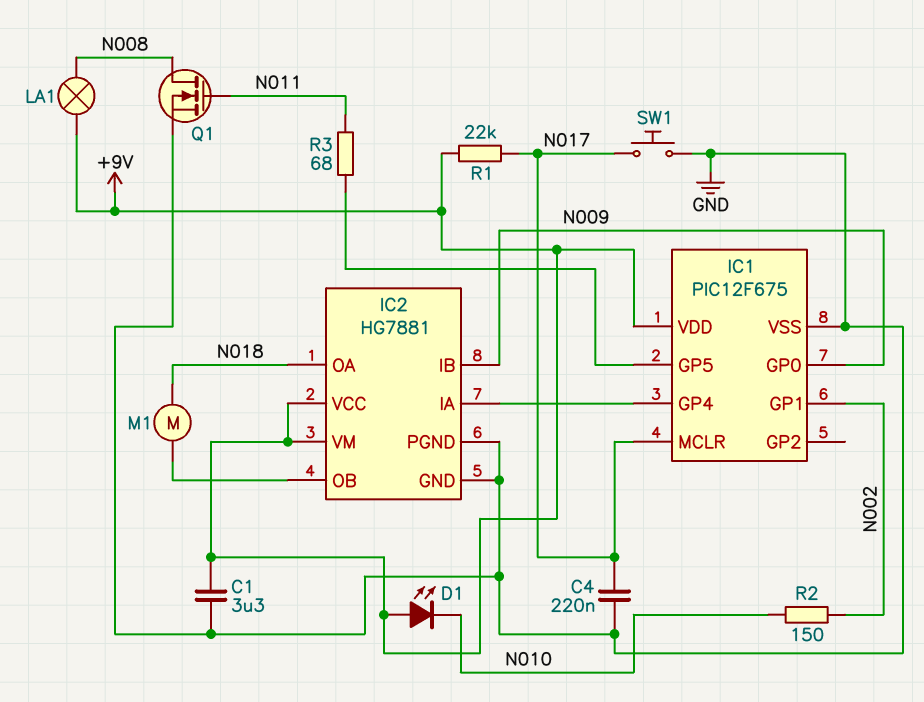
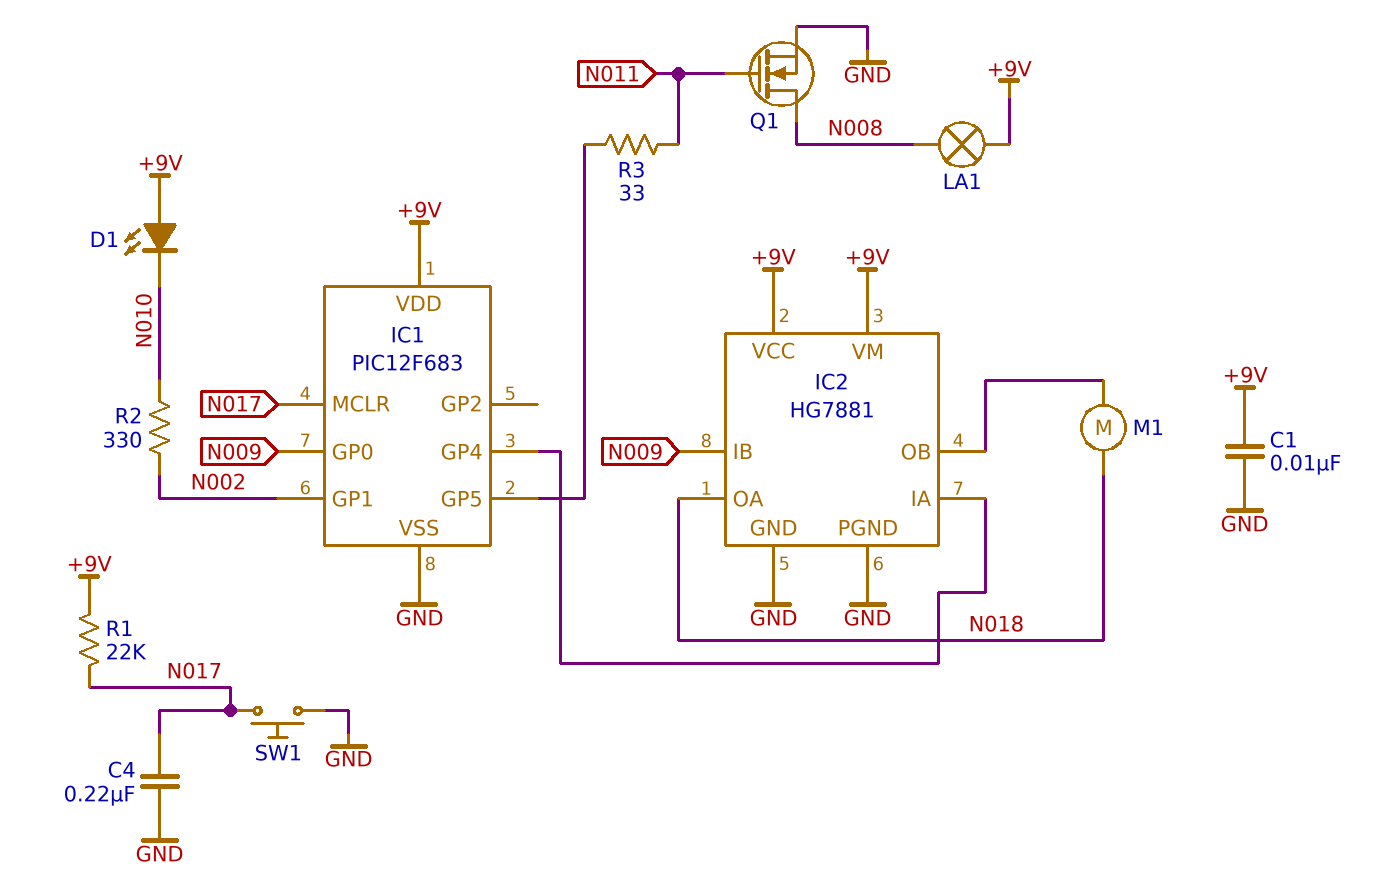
C1: 3.3uF (+9V, GND) -> 10nF (+9V, GND)
IC1: PIC12F675 -> PIC12F683
R2: 150 (N002, N010) -> 330 (N002, N010)
R3: 68 (IC1/GP5, N011) -> 33 (IC1/GP5, N011)

